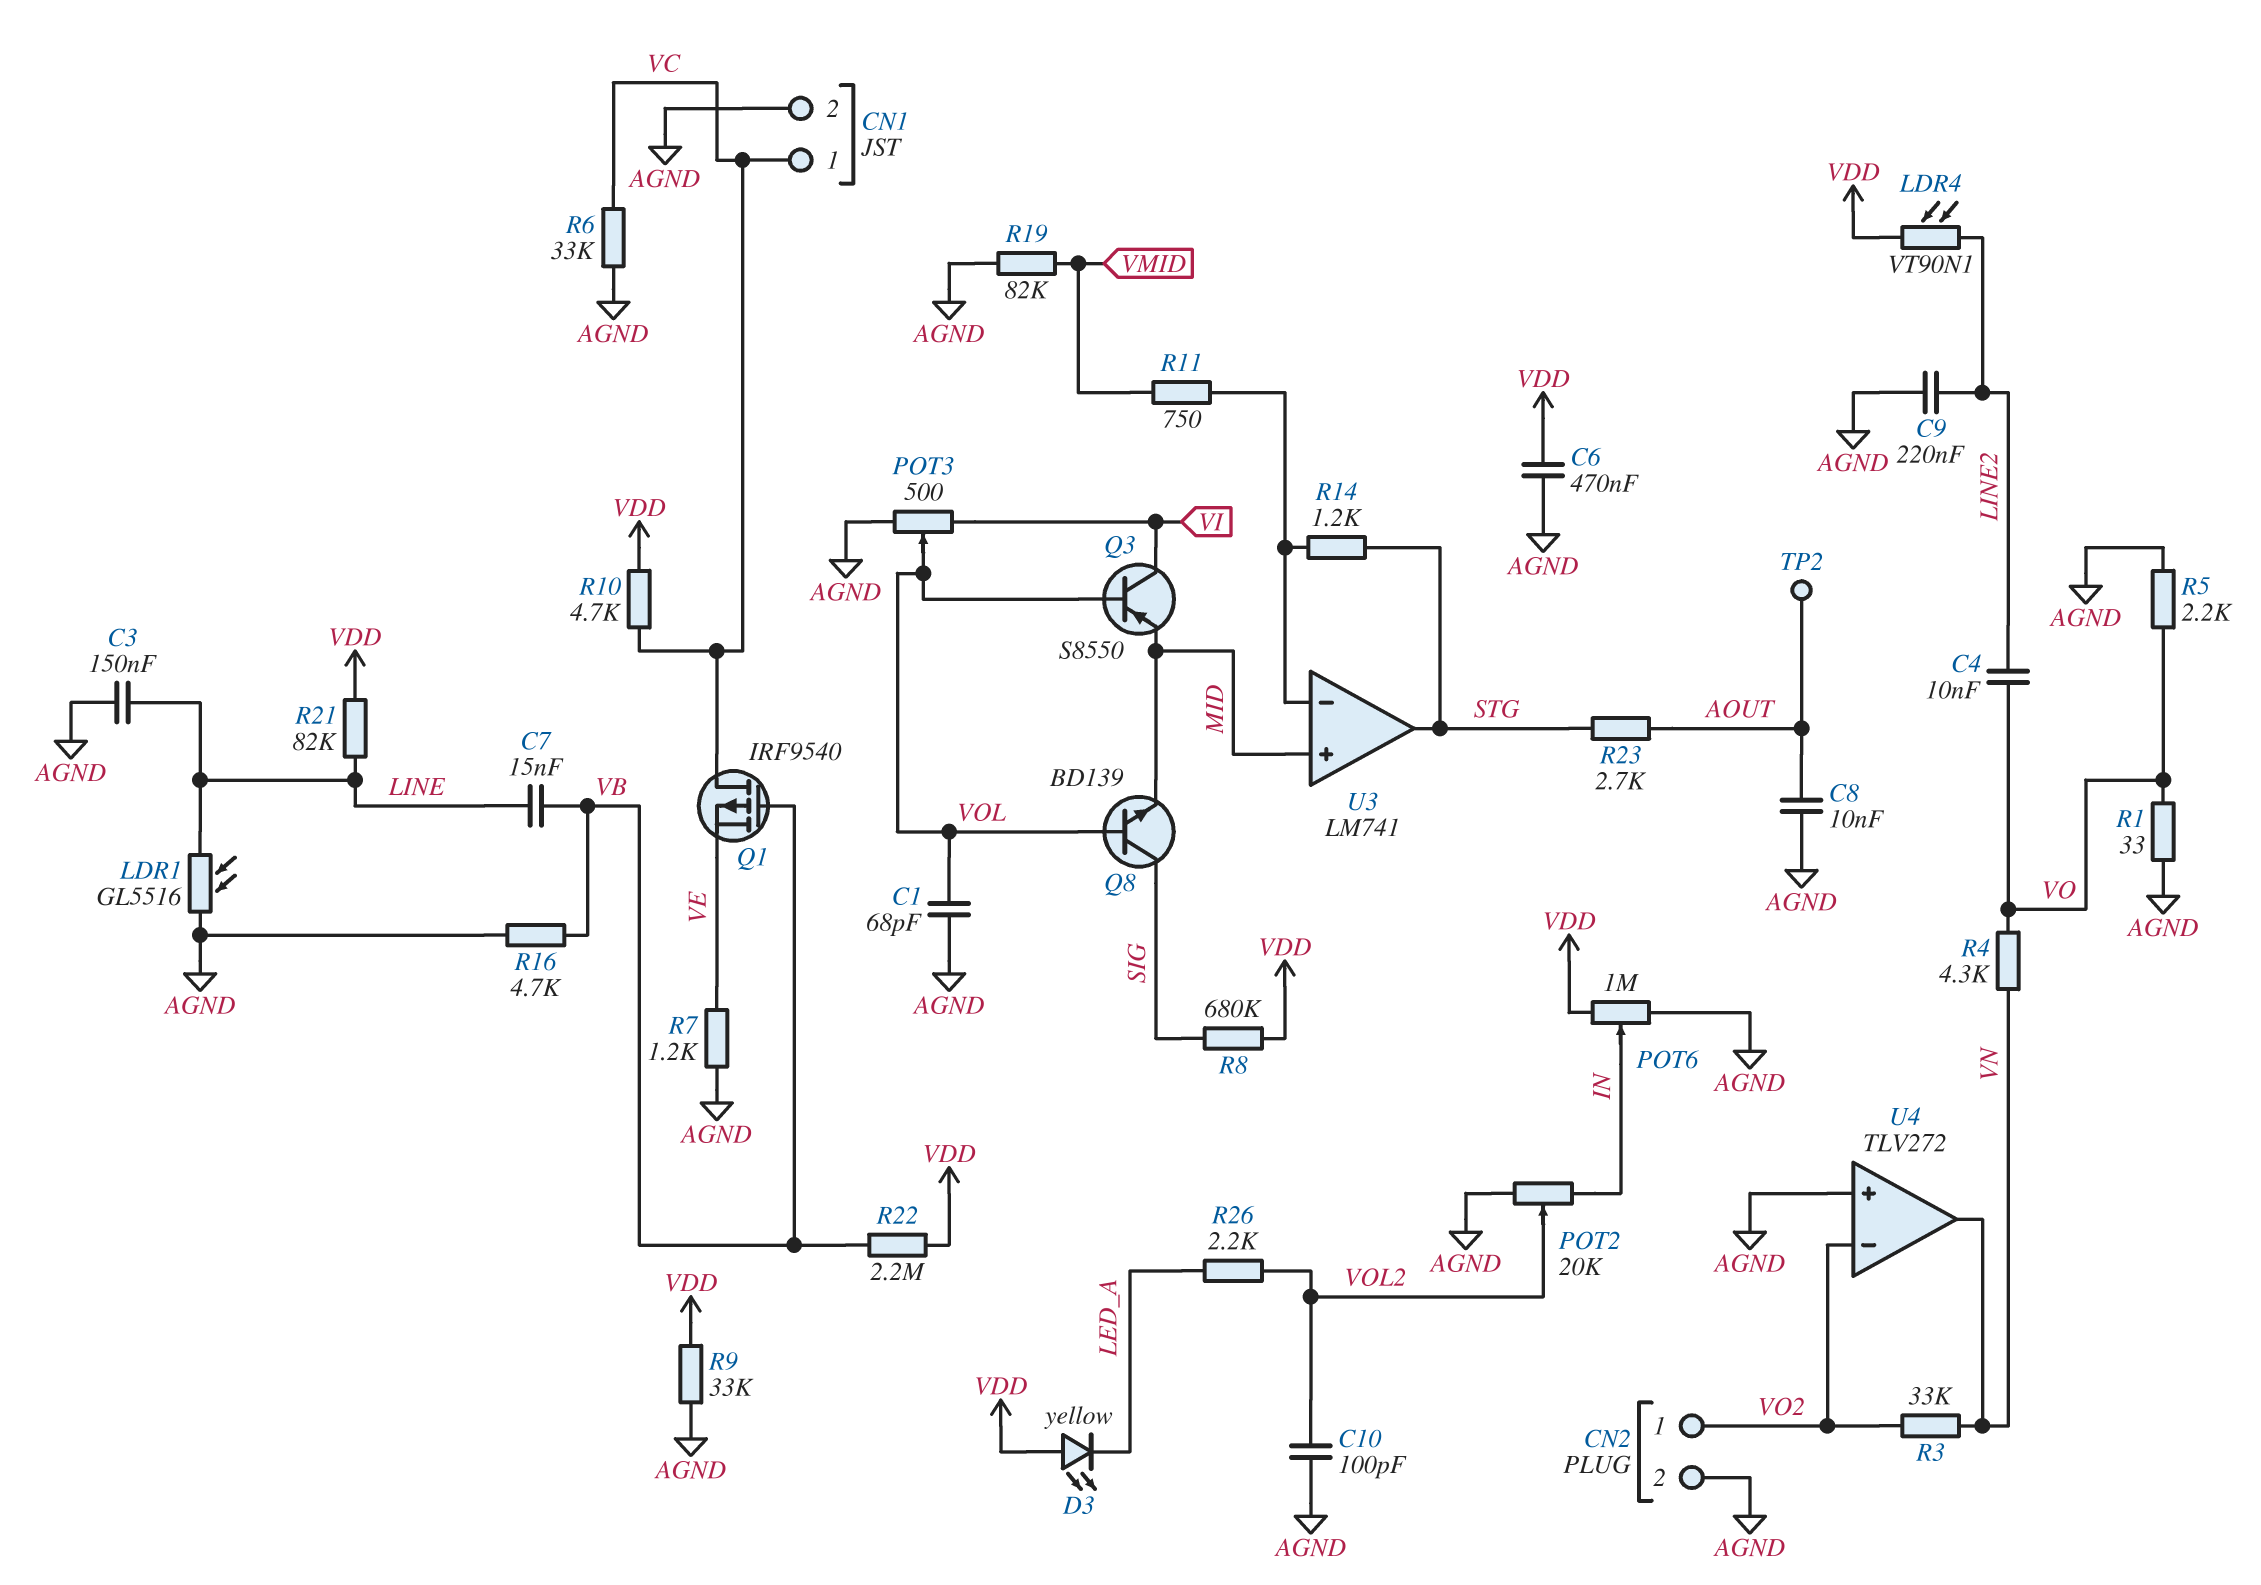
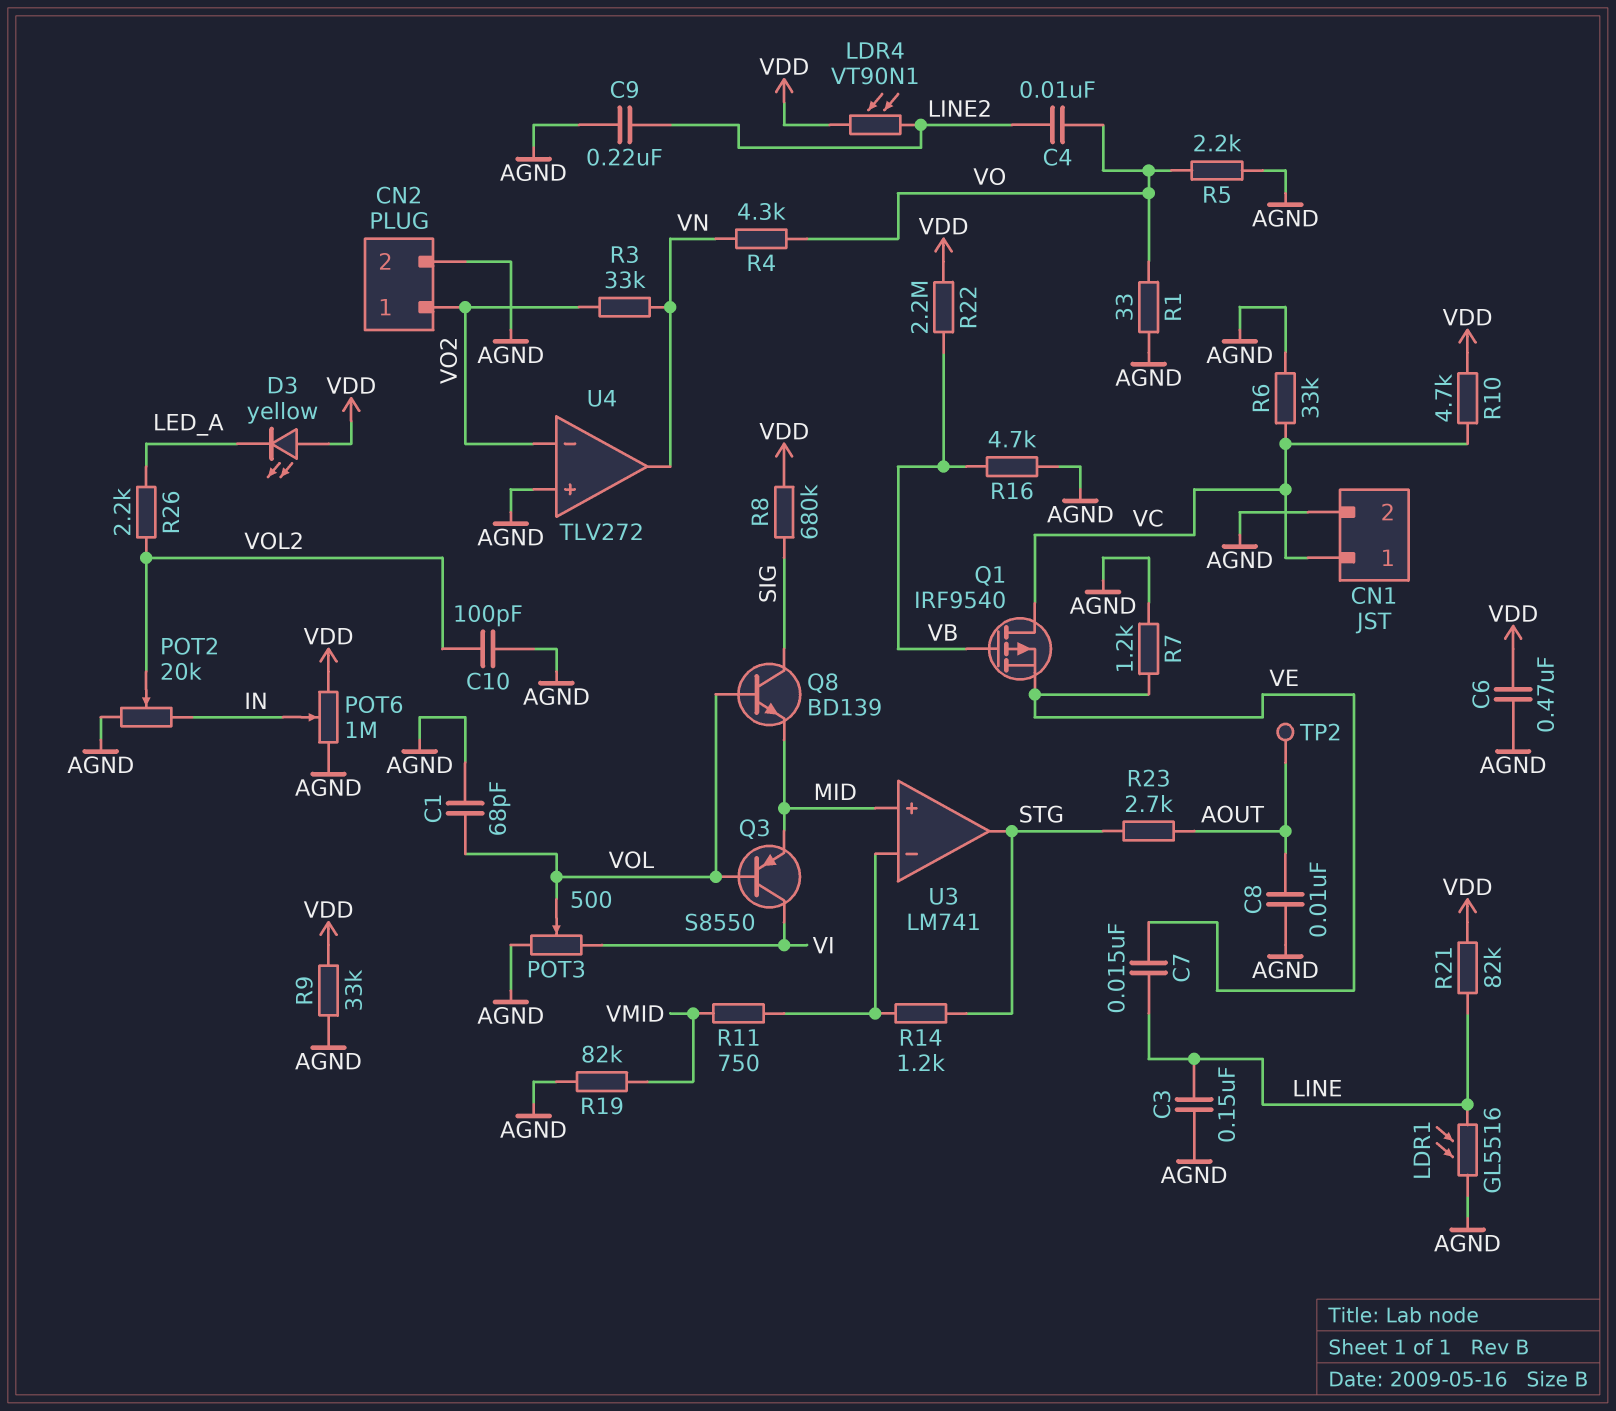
C7: 15nF (LINE, VB) -> 15nF (LINE, VE)

